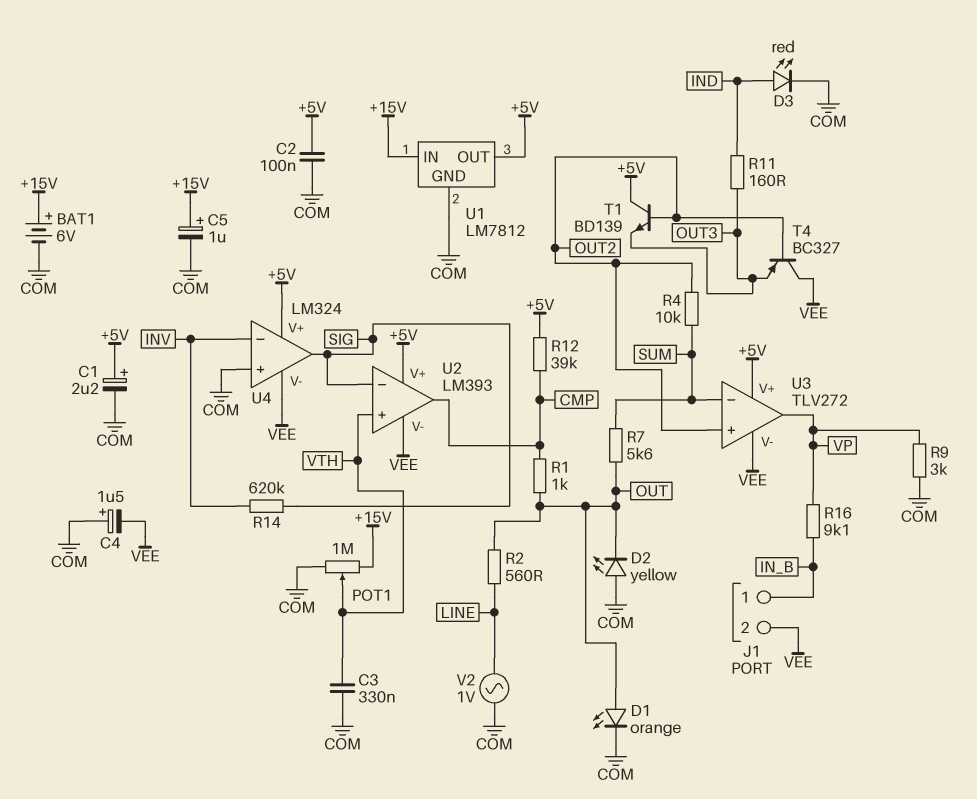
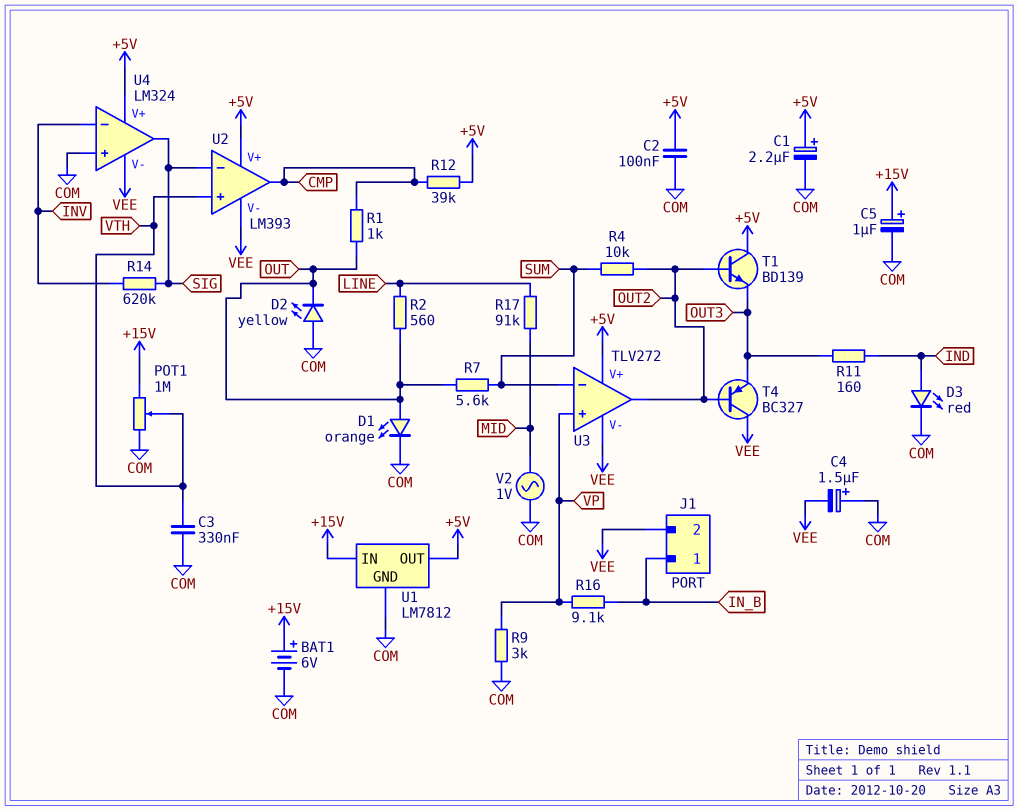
R17: none -> 91k (LINE, MID)
U3 pin in+: OUT2 -> VP
U3 pin out: VP -> OUT2
V2: AC 1V (COM, LINE) -> AC 1V (COM, MID)

